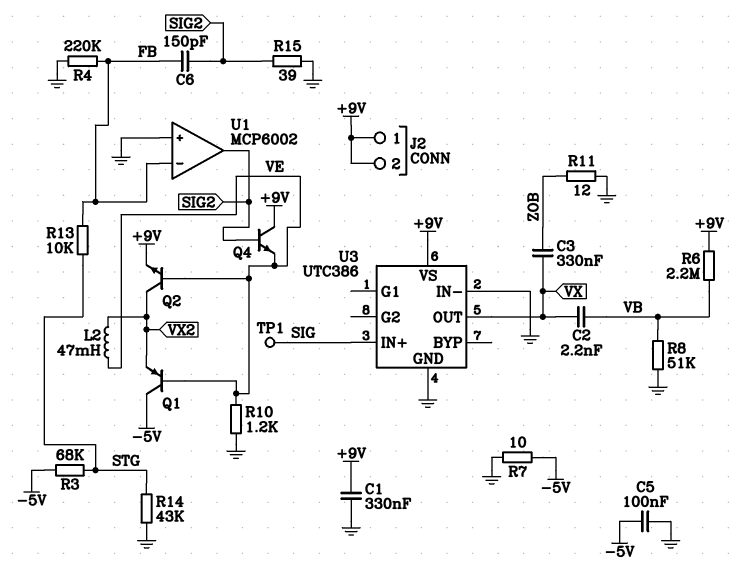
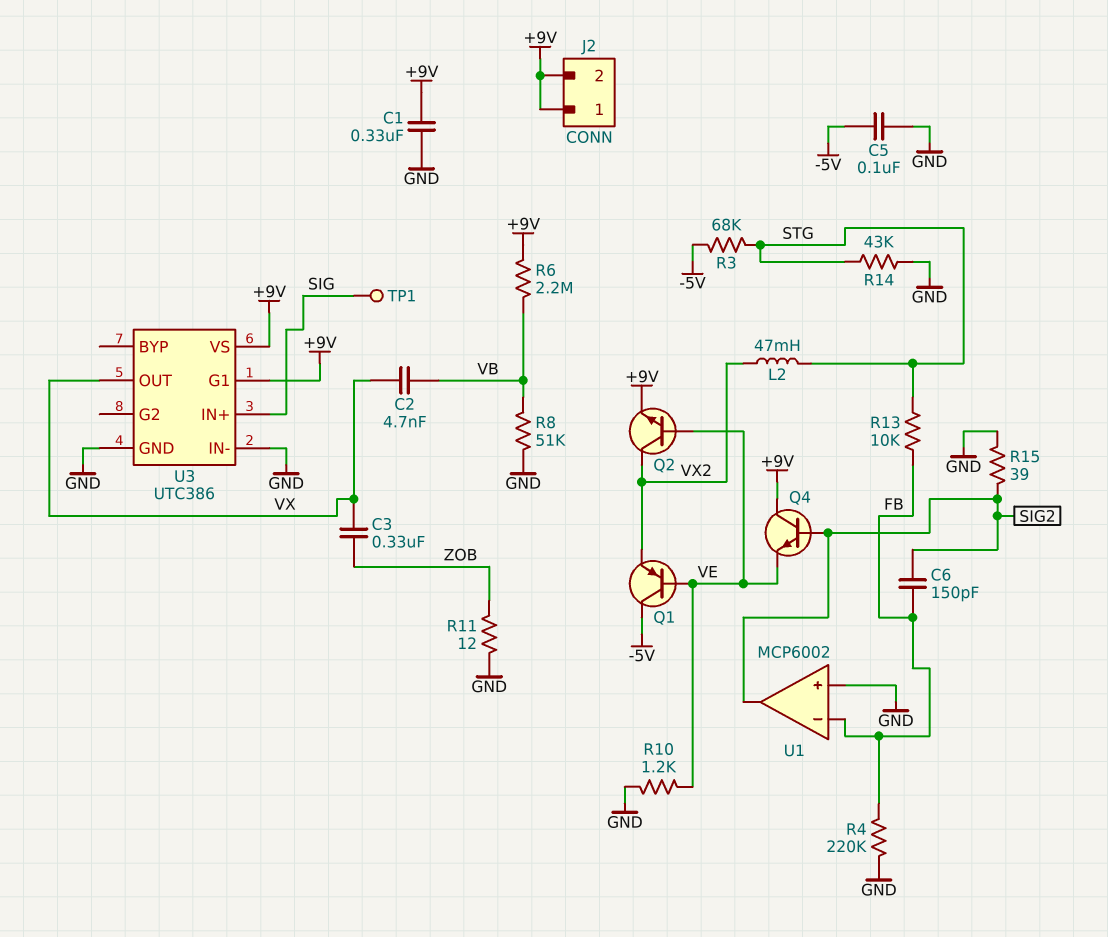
C2: 2.2nF (VB, VX) -> 4.7nF (VB, VX)
L2: 47mH (VE, VX2) -> 47mH (STG, VX2)
R7: 10 (-5V, GND) -> none
U3 pin G1: none -> +9V

